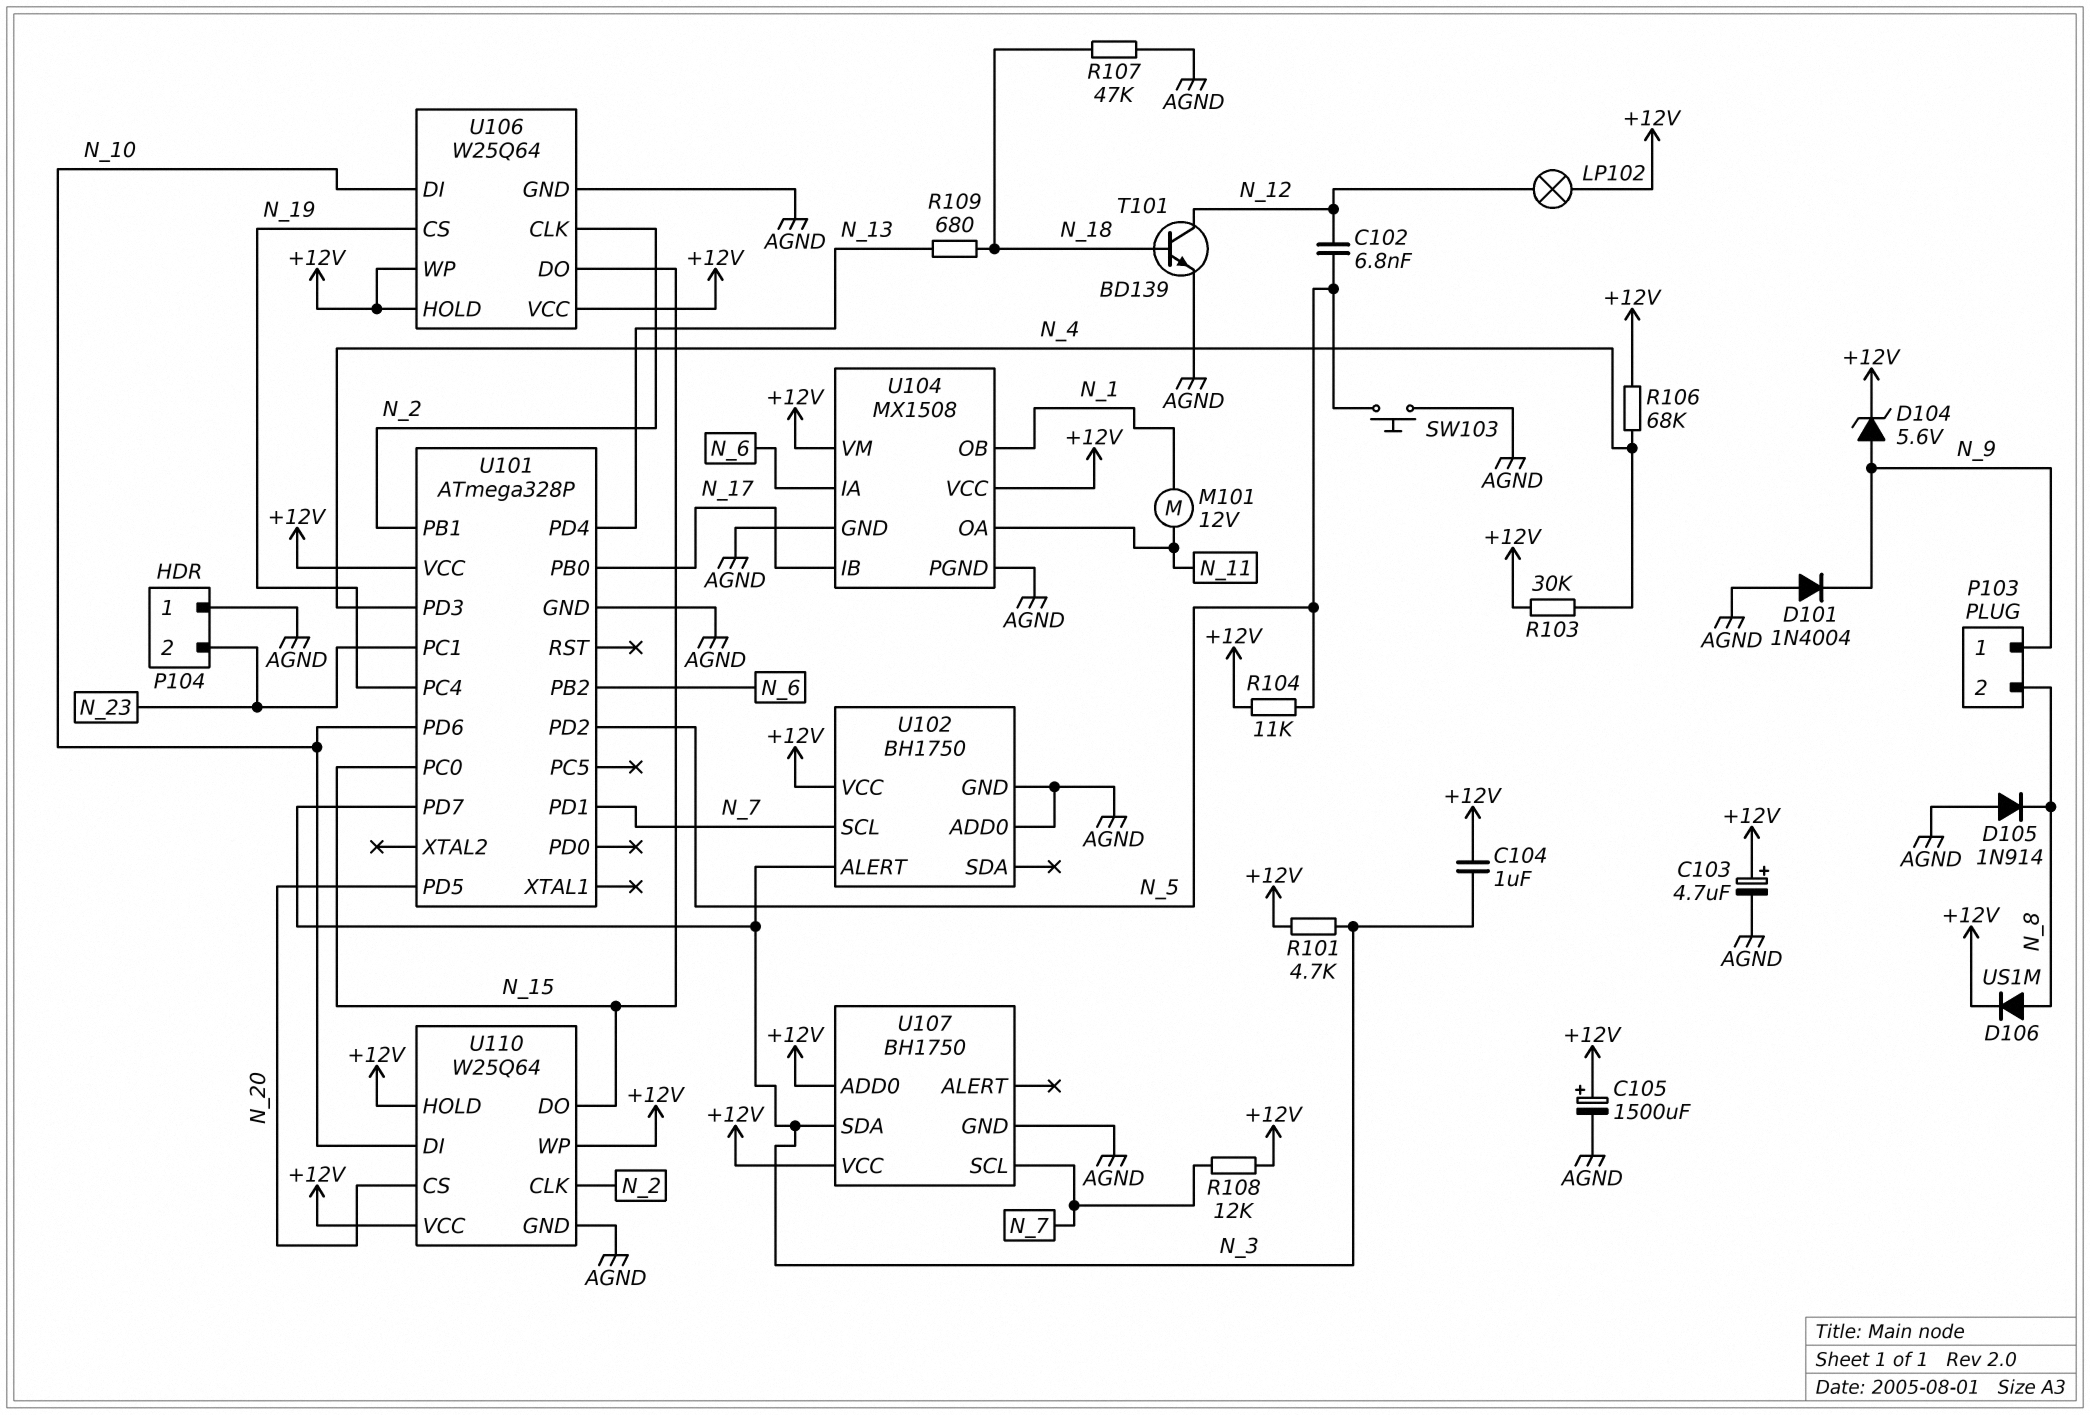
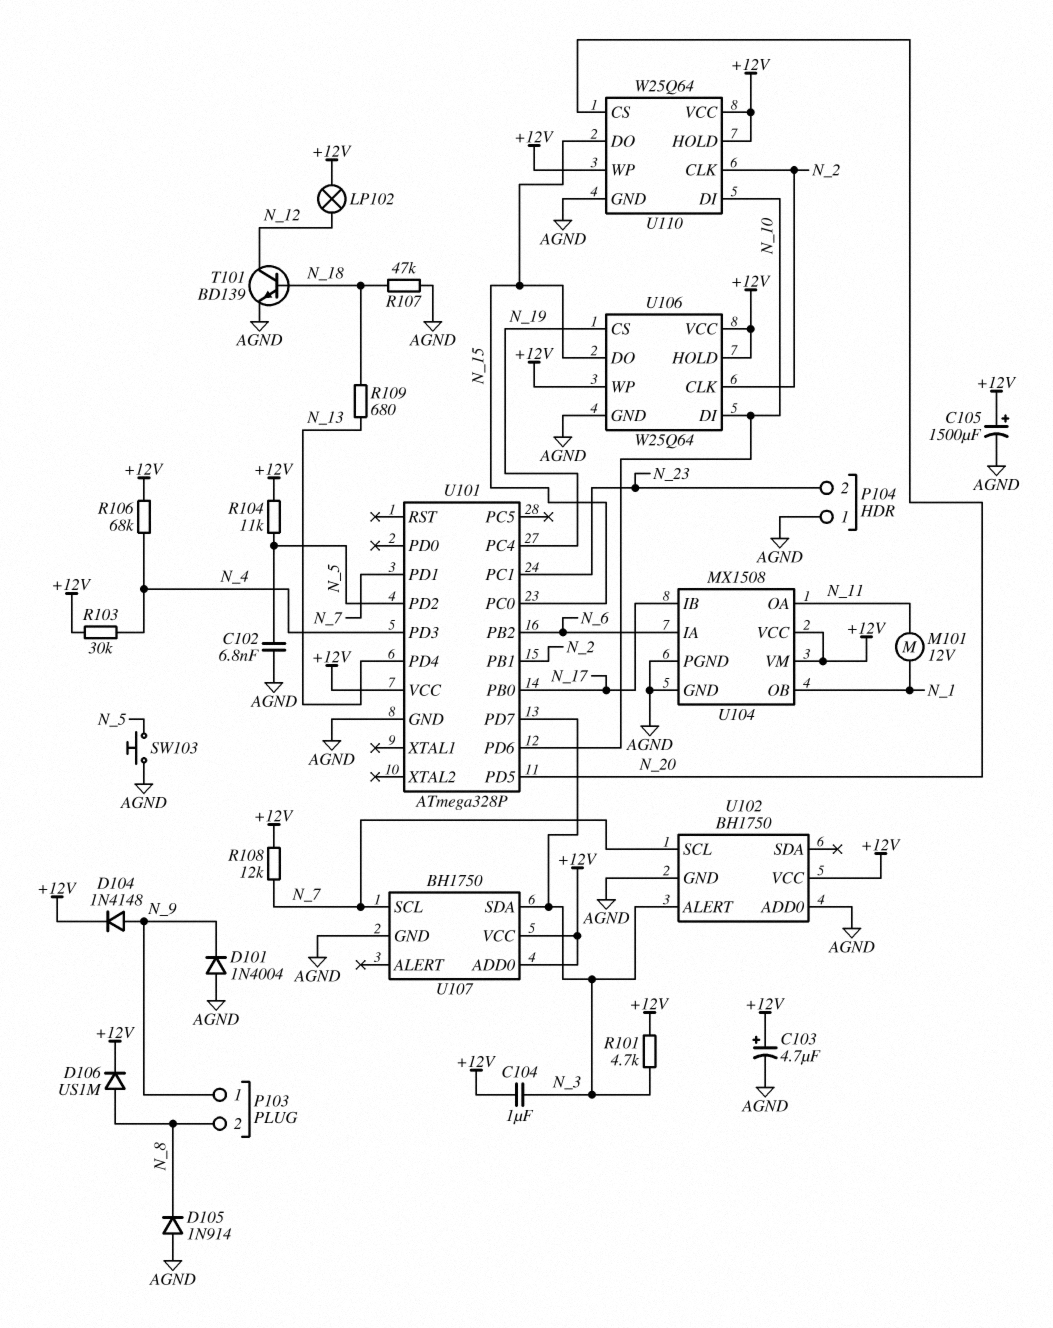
C102: 6.8nF (N_5, N_12) -> 6.8nF (AGND, N_5)
D104: zener 5.6V (A N_9, K +12V) -> diode 1N4148 (A N_9, K +12V)

